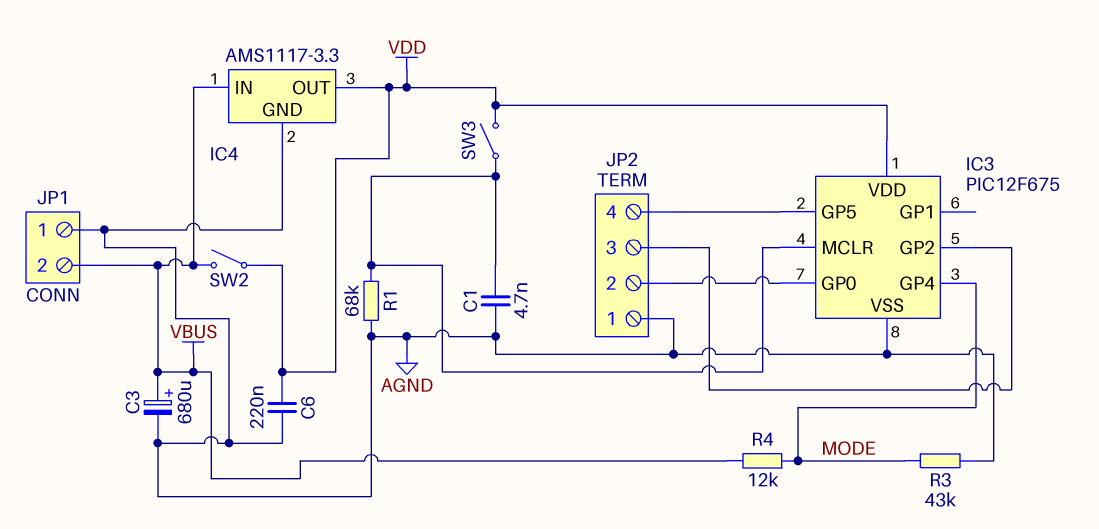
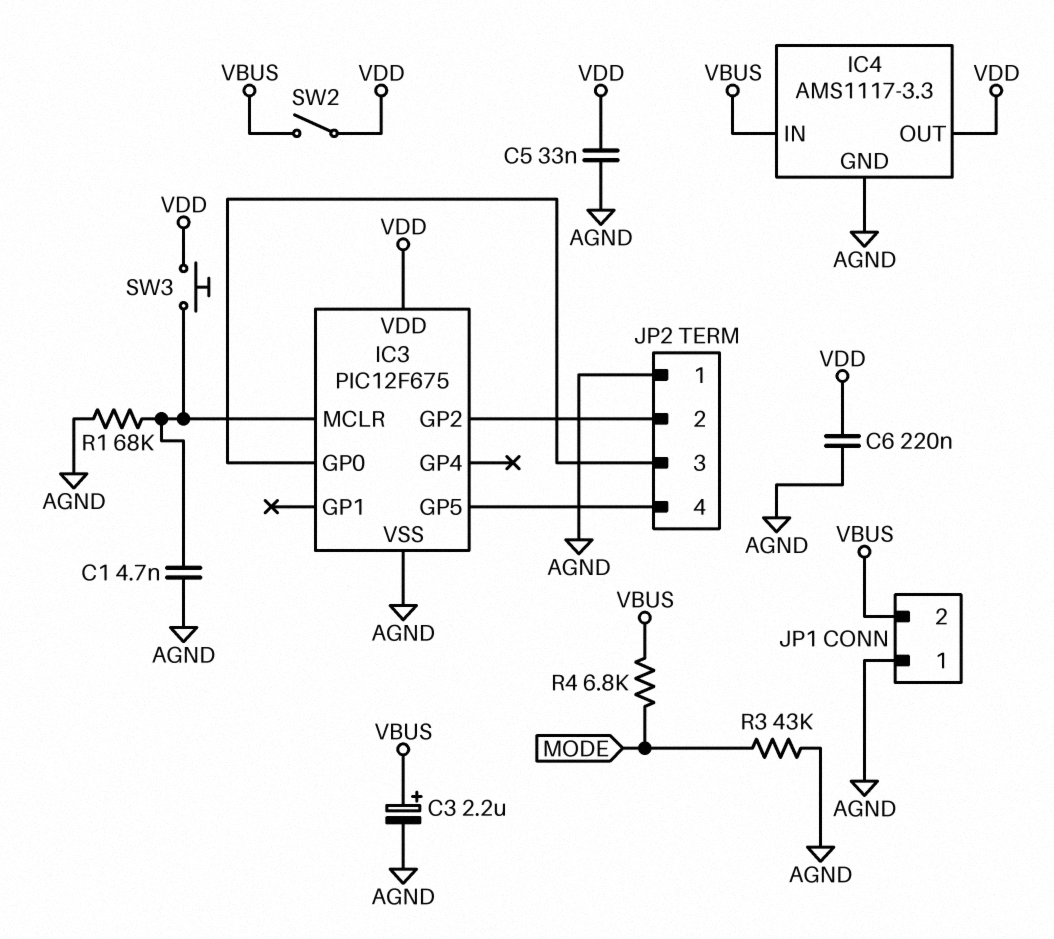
C3: 680uF (plus VBUS, minus AGND) -> 2.2uF (plus VBUS, minus AGND)
C5: none -> 33nF (AGND, VDD)
IC3 pin GP4: MODE -> none
JP2 pin 2: IC3/GP0 -> IC3/GP2
JP2 pin 3: IC3/GP2 -> IC3/GP0
R4: 12k (MODE, VBUS) -> 6.8k (MODE, VBUS)
SW3: switch (IC3/MCLR, VDD) -> button (IC3/MCLR, VDD)

